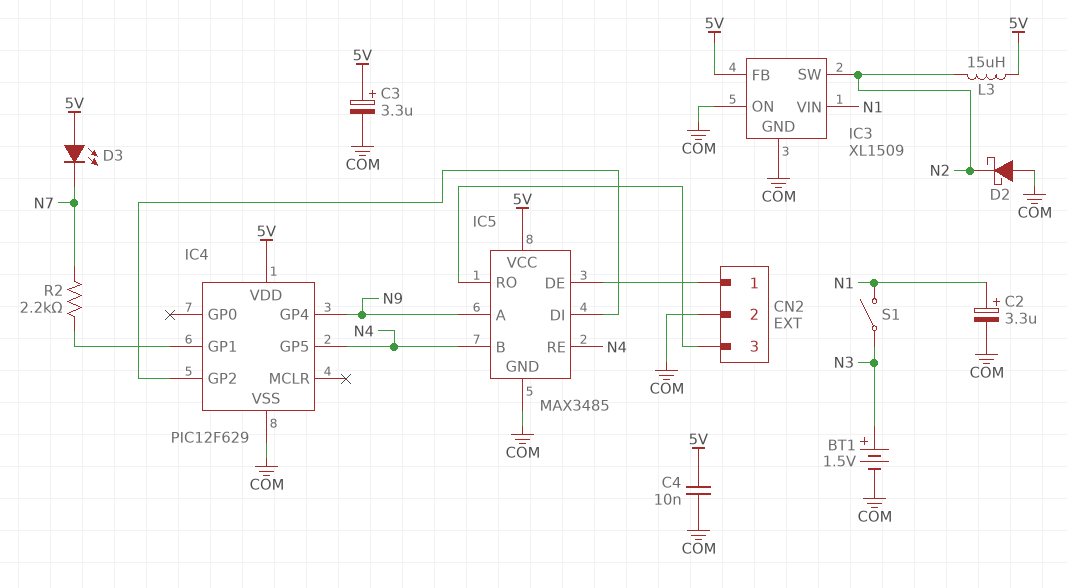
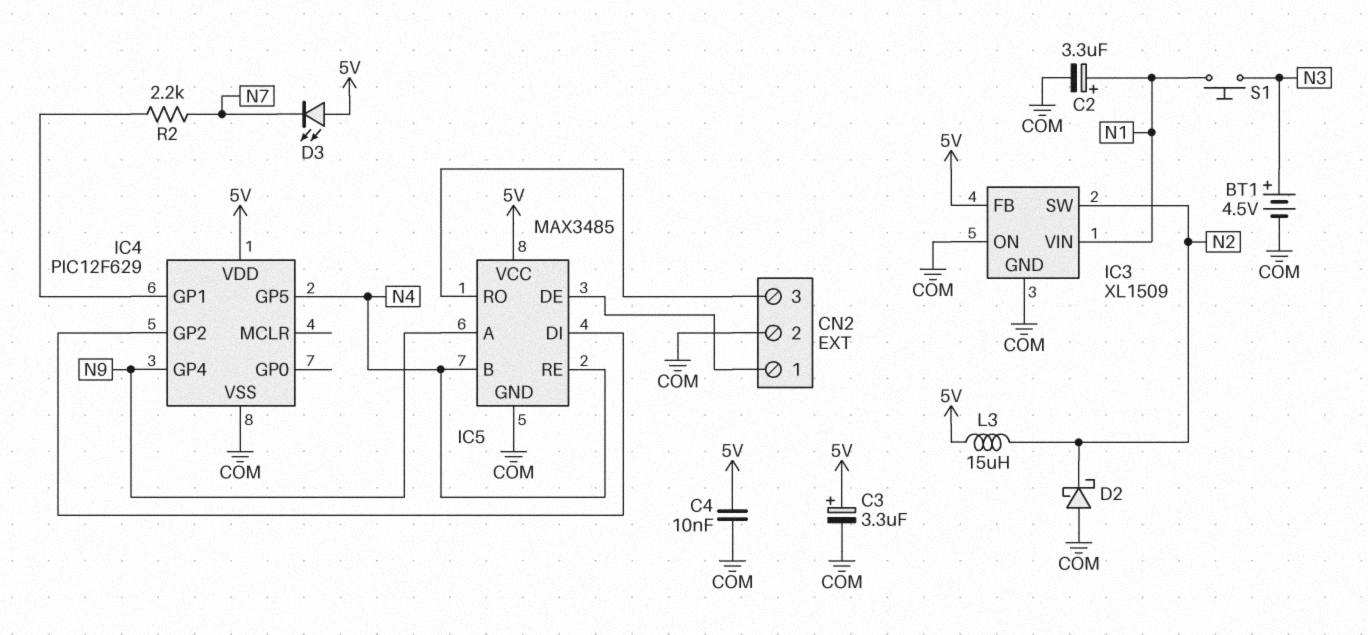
BT1: 1.5V (plus N3, minus COM) -> 4.5V (plus N3, minus COM)
S1: switch (N1, N3) -> button (N1, N3)

